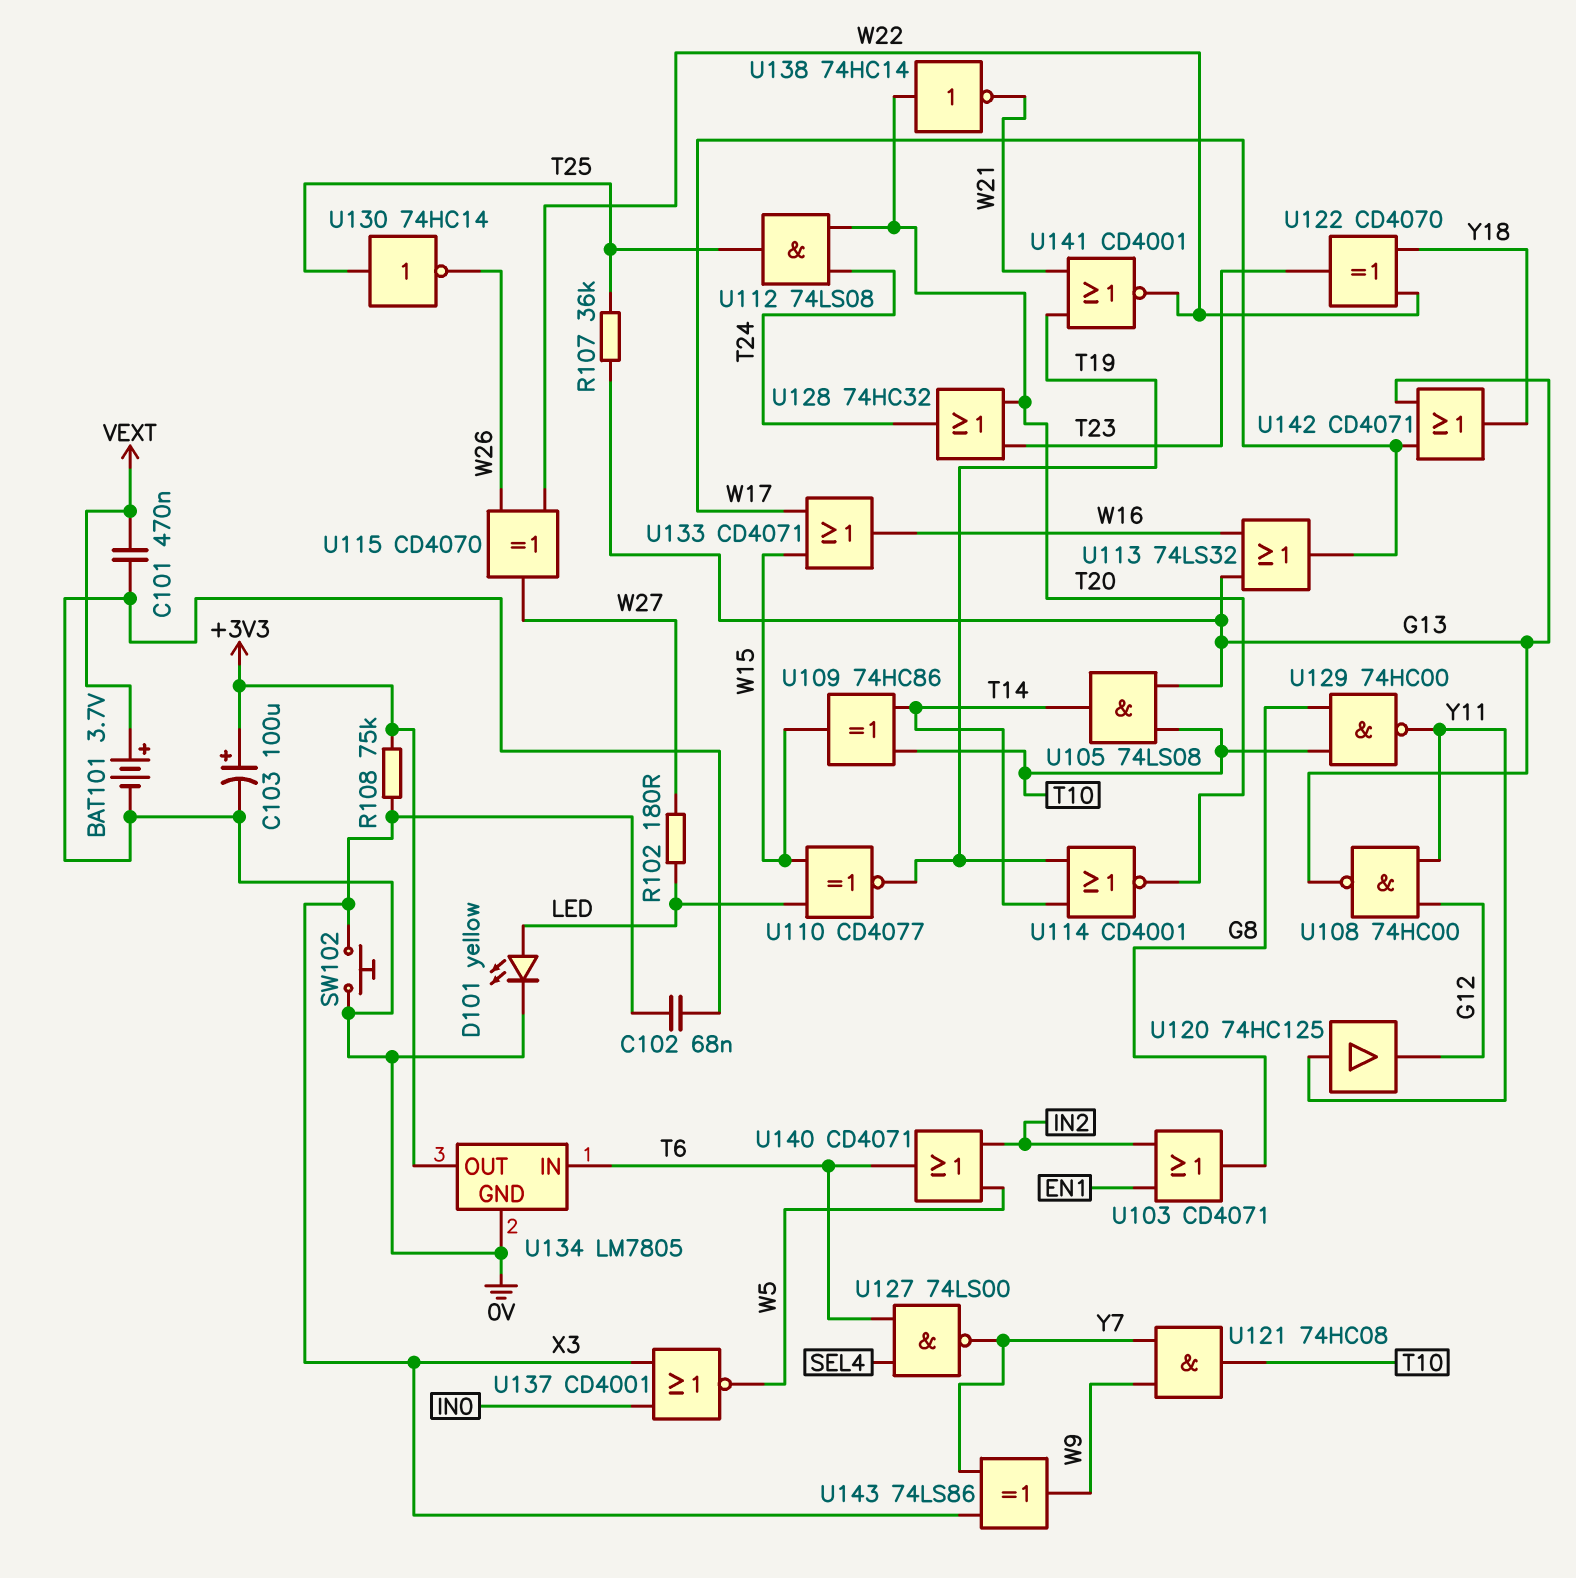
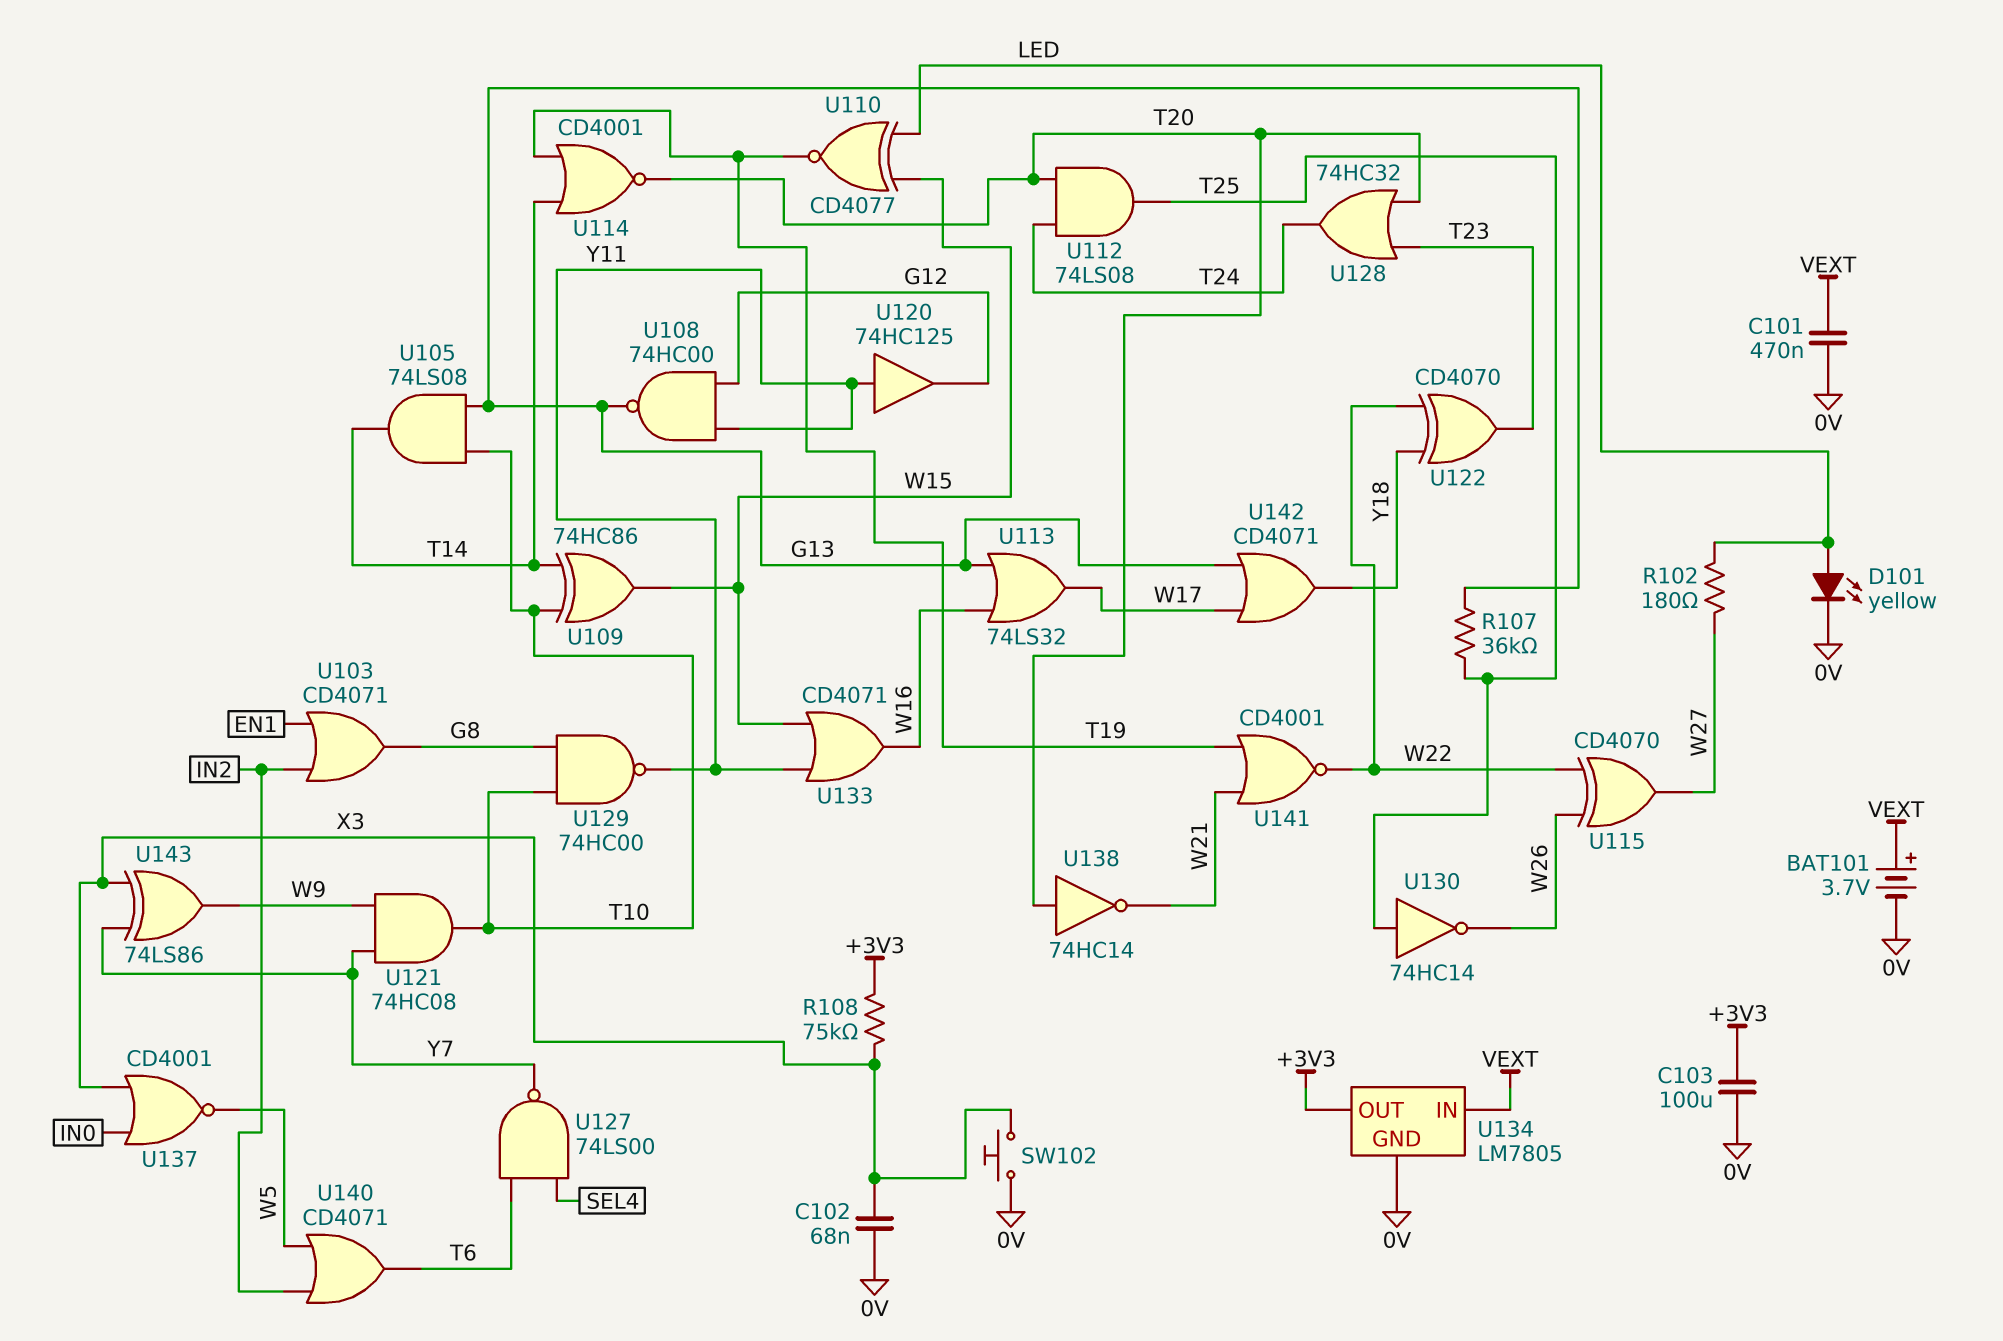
C103: 100uF (plus +3V3, minus 0V) -> 100uF (+3V3, 0V)
U133: OR CD4071 (in W15, in W17, out W16) -> OR CD4071 (in W15, in Y11, out W16)
U134 pin IN: T6 -> VEXT

